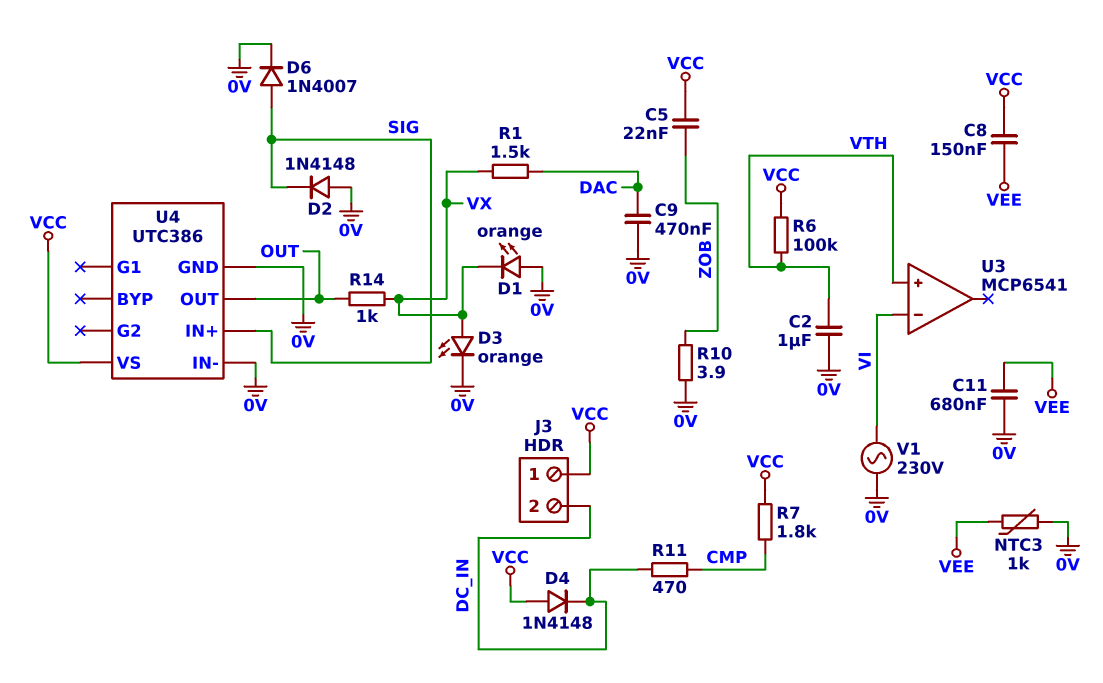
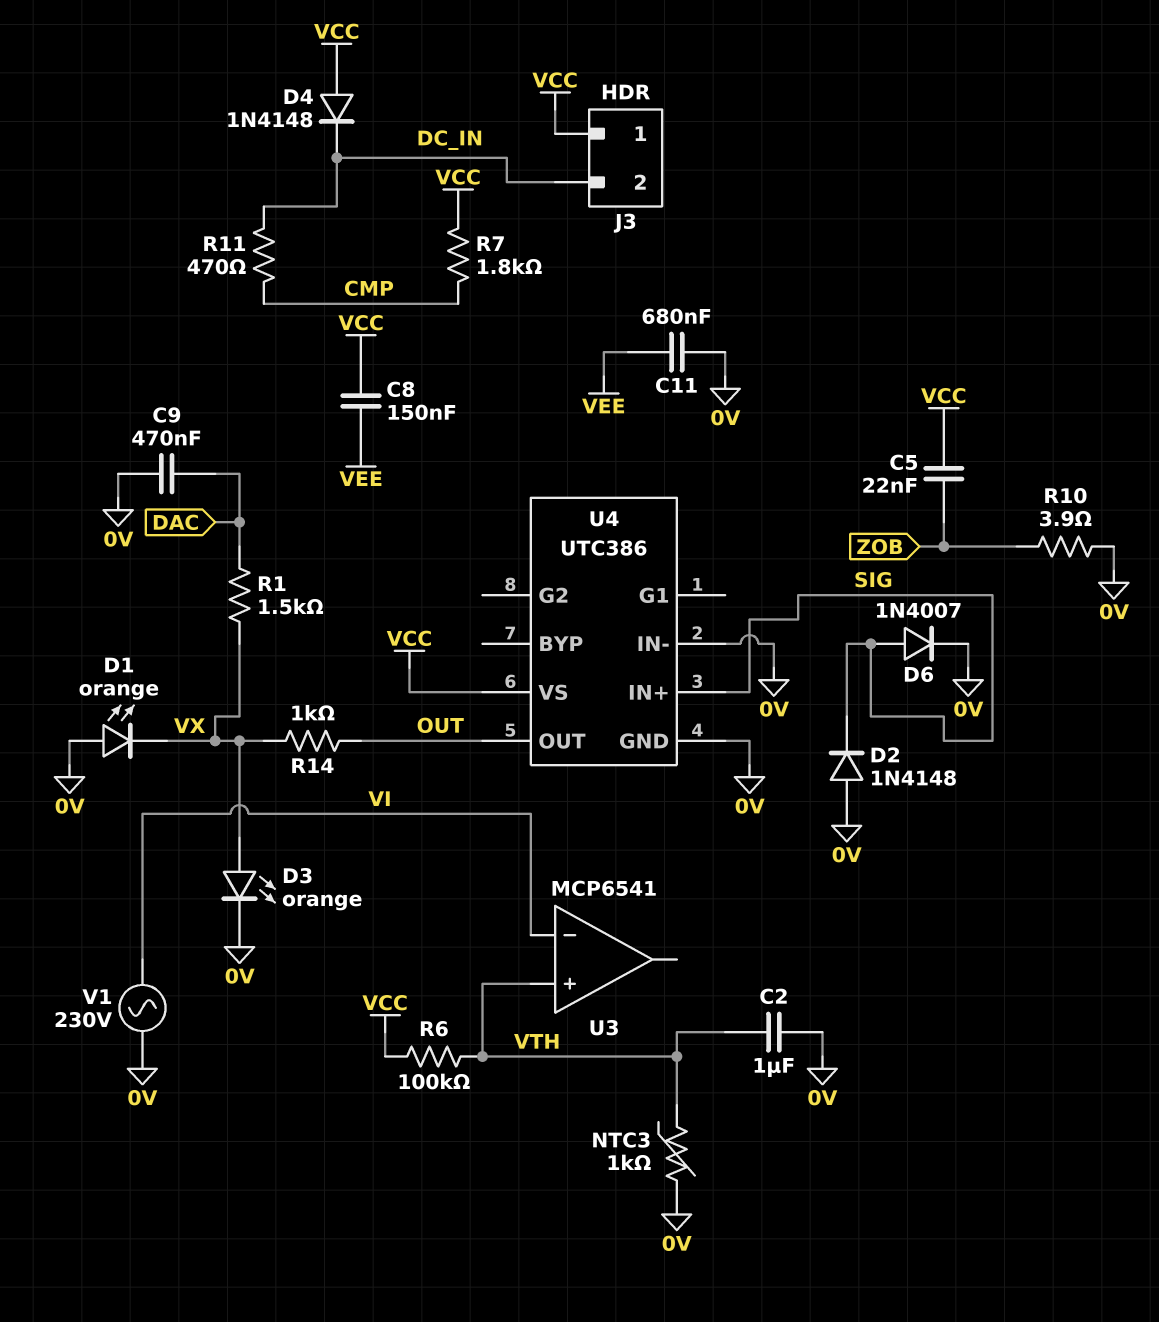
NTC3: 1k (0V, VEE) -> 1k (0V, VTH)

